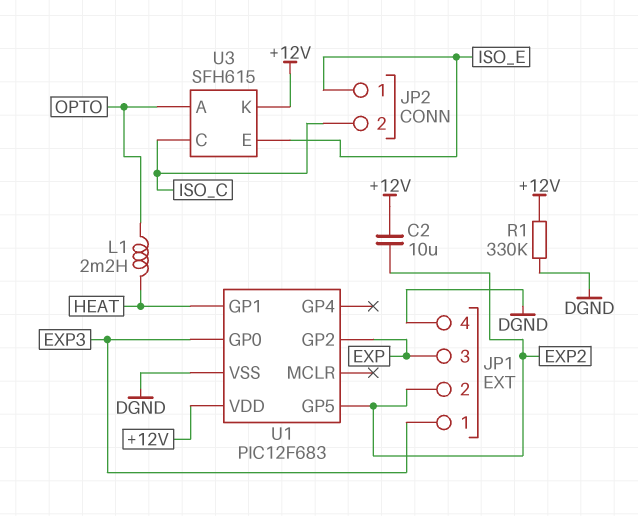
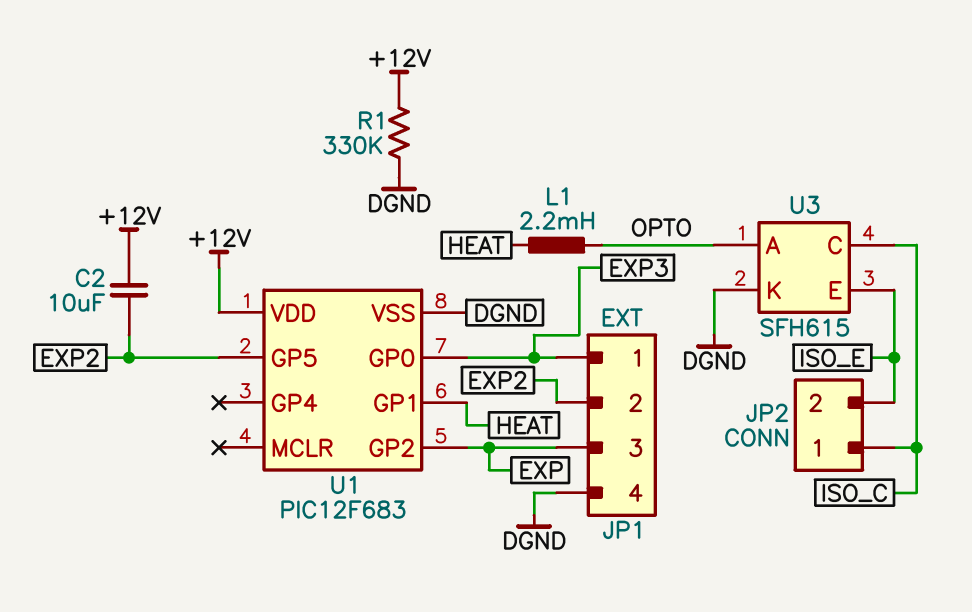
JP2 pin 1: ISO_E -> ISO_C
JP2 pin 2: ISO_C -> ISO_E
U3 pin K: +12V -> DGND

